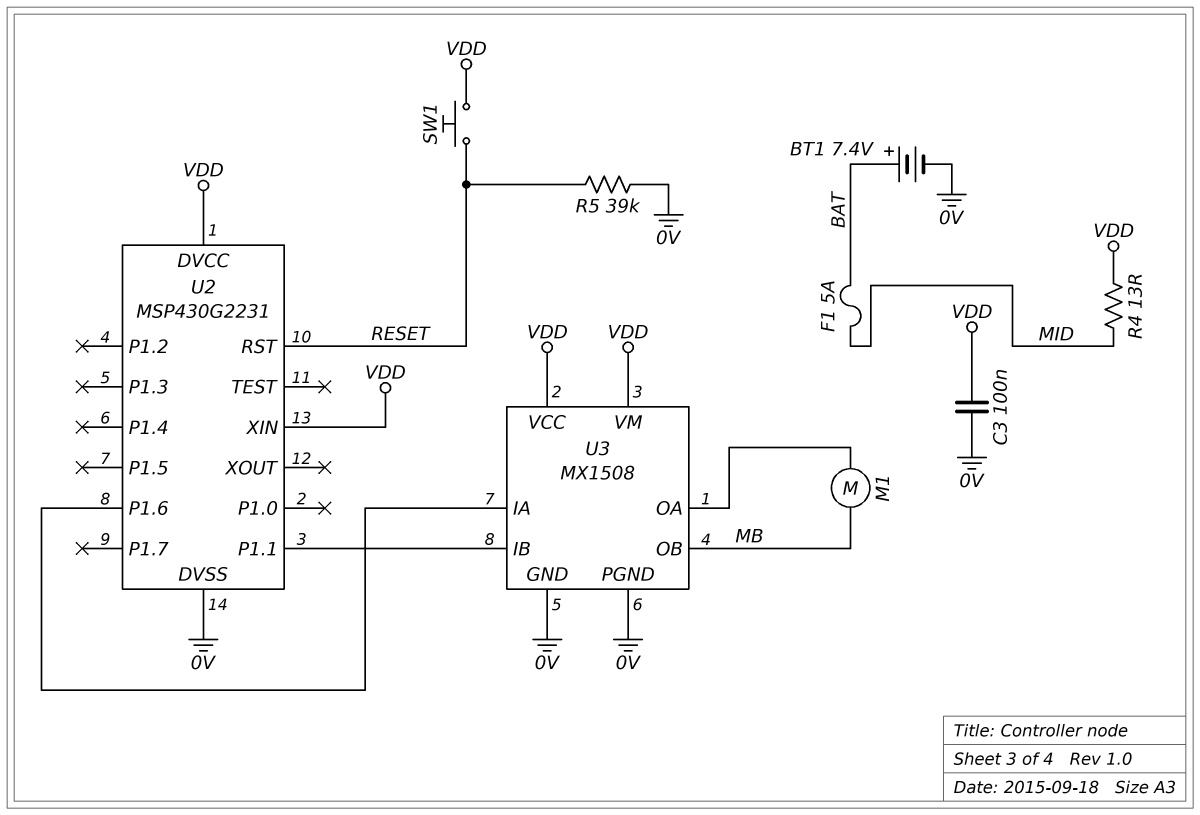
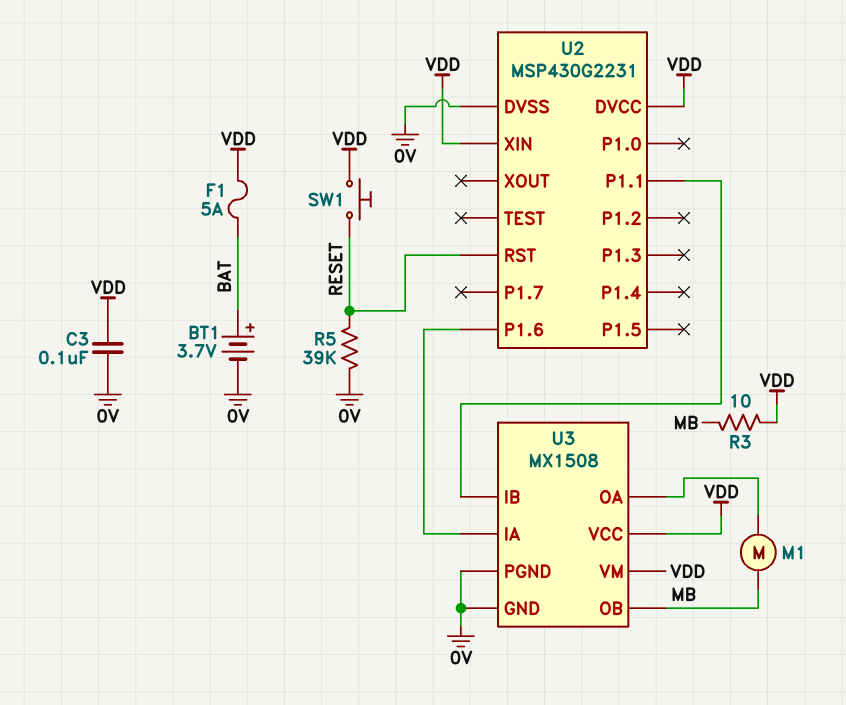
BT1: 7.4V (plus BAT, minus 0V) -> 3.7V (plus BAT, minus 0V)
F1: 5A (BAT, MID) -> 5A (BAT, VDD)
R3: none -> 10 (MB, VDD)
R4: 13 (MID, VDD) -> none

